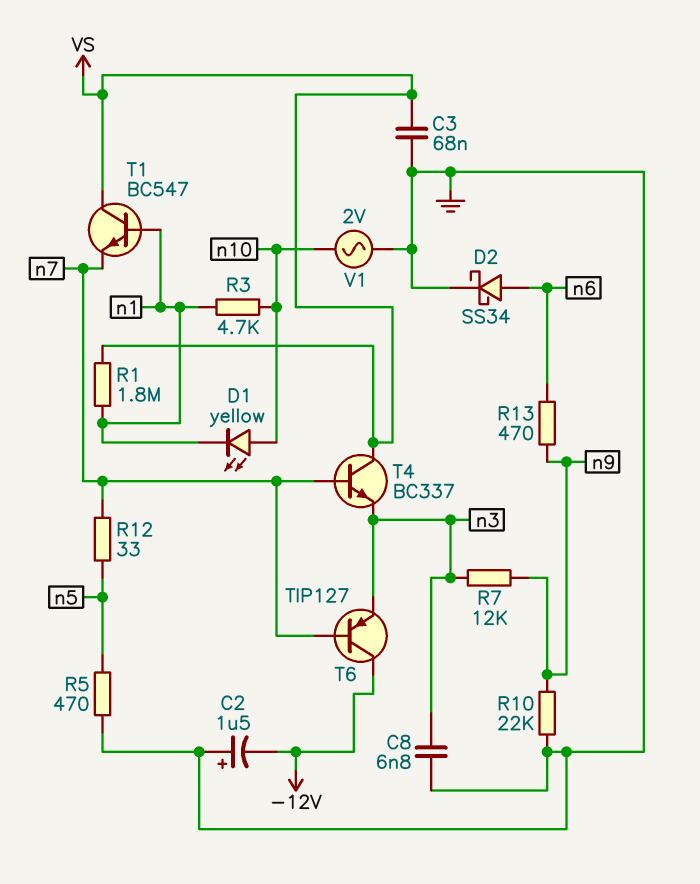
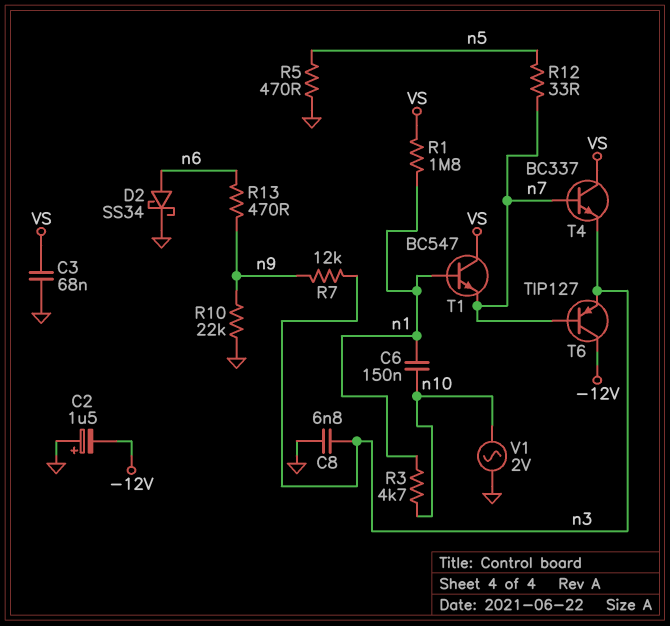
C6: none -> 150nF (n1, n10)
D1: LED yellow (A n10, K n1) -> none

